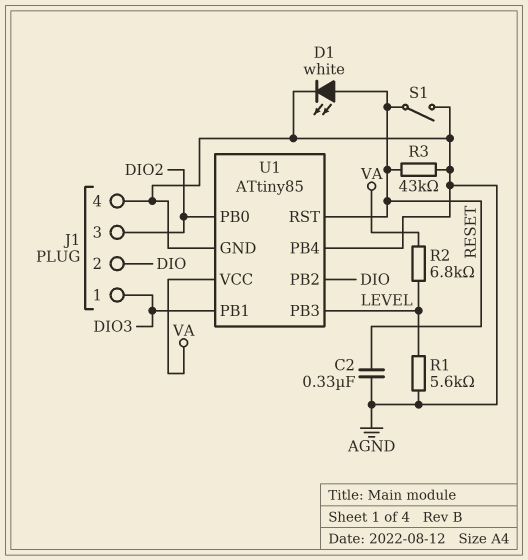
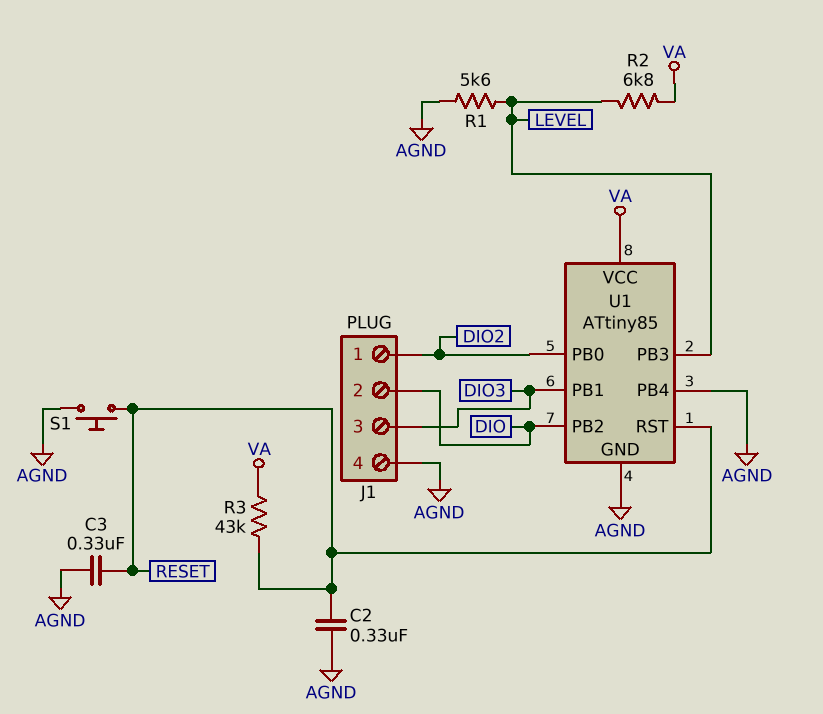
C3: none -> 330nF (AGND, RESET)
D1: LED white (A RESET, K AGND) -> none
J1 pin 1: DIO3 -> DIO2
J1 pin 3: DIO2 -> DIO3
R3: 43k (AGND, RESET) -> 43k (RESET, VA)
S1: switch (AGND, RESET) -> button (AGND, RESET)

